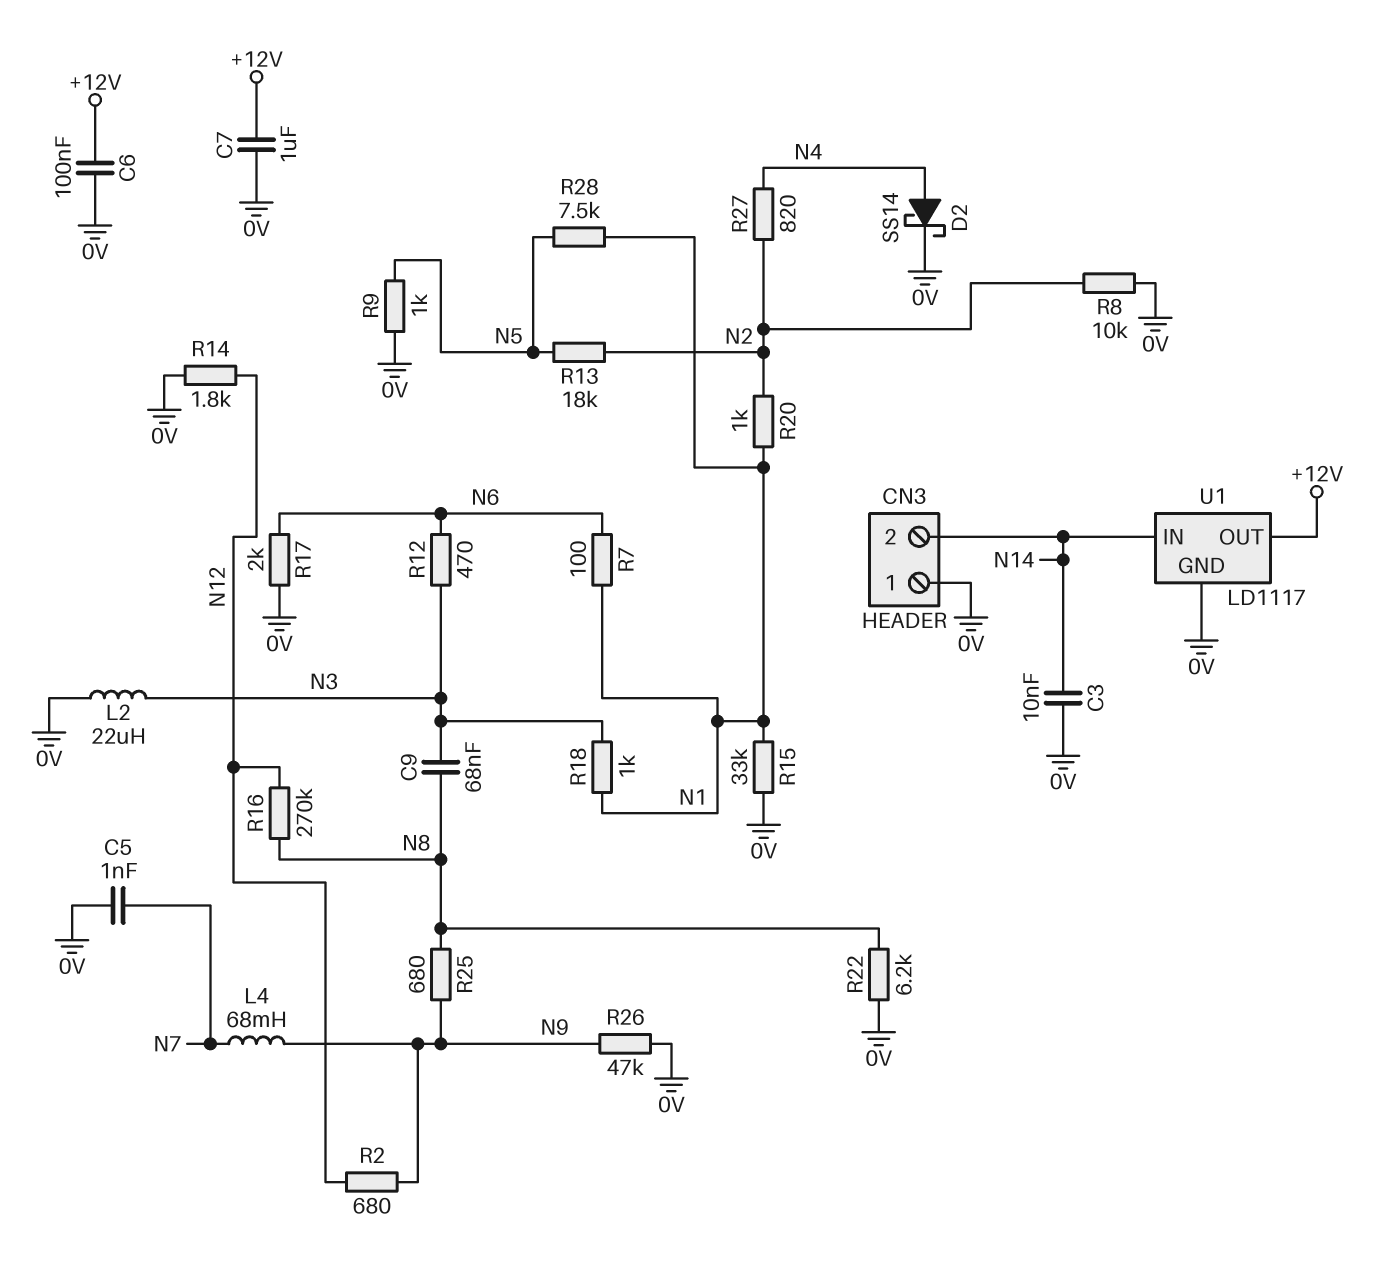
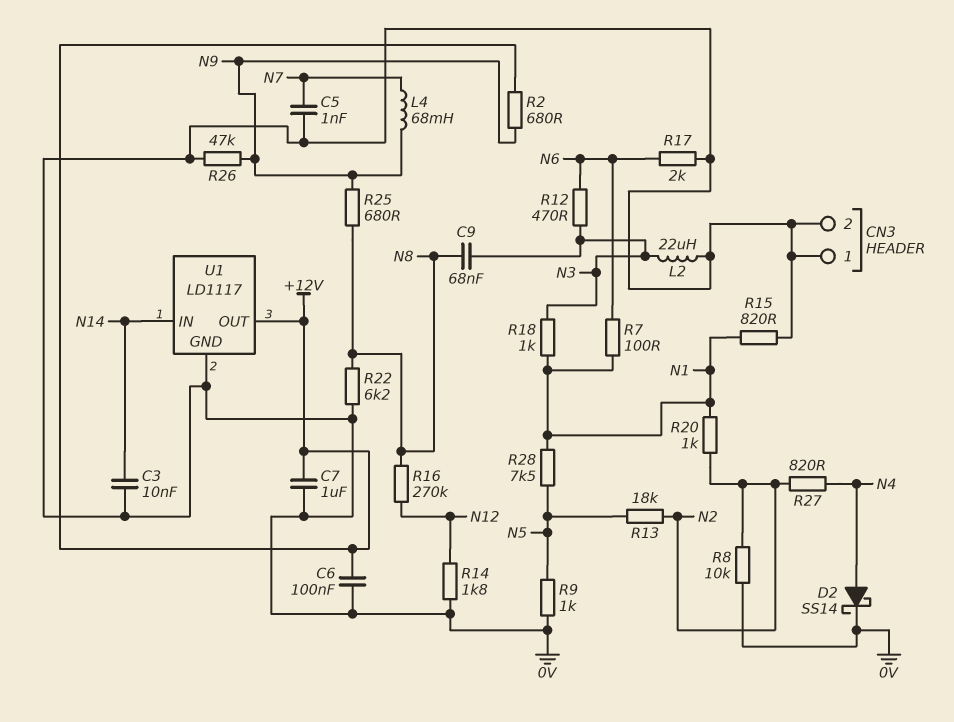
CN3 pin 2: N14 -> 0V
R2: 680 (N9, N12) -> 680 (+12V, N9)
R15: 33k (0V, N1) -> 820 (0V, N1)

